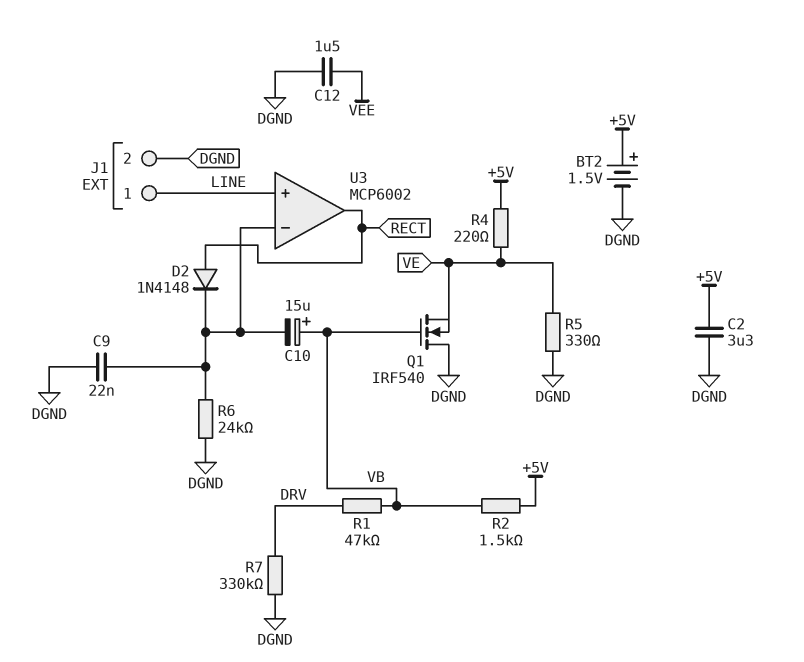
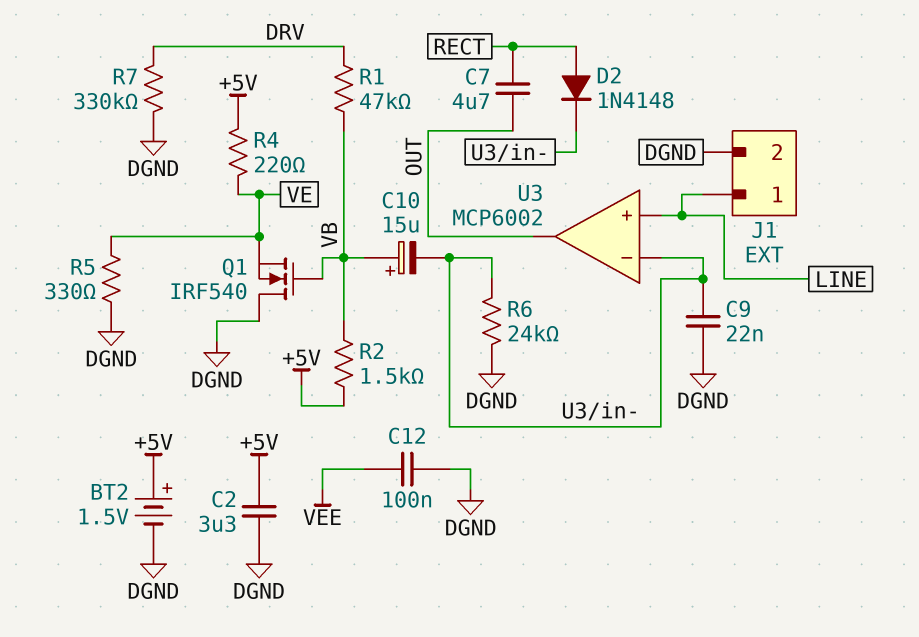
C7: none -> 4.7uF (OUT, RECT)
C12: 1.5uF (DGND, VEE) -> 100nF (DGND, VEE)
U3 pin out: RECT -> OUT

